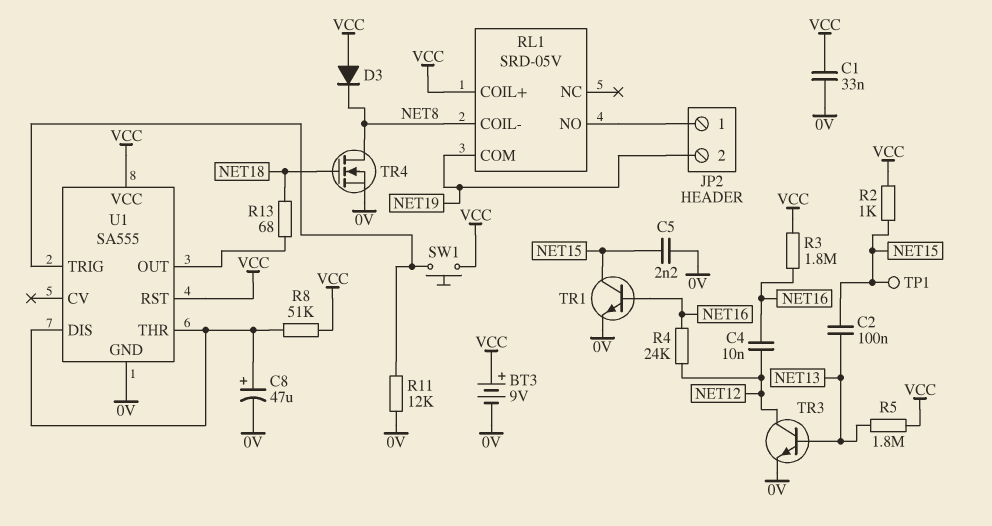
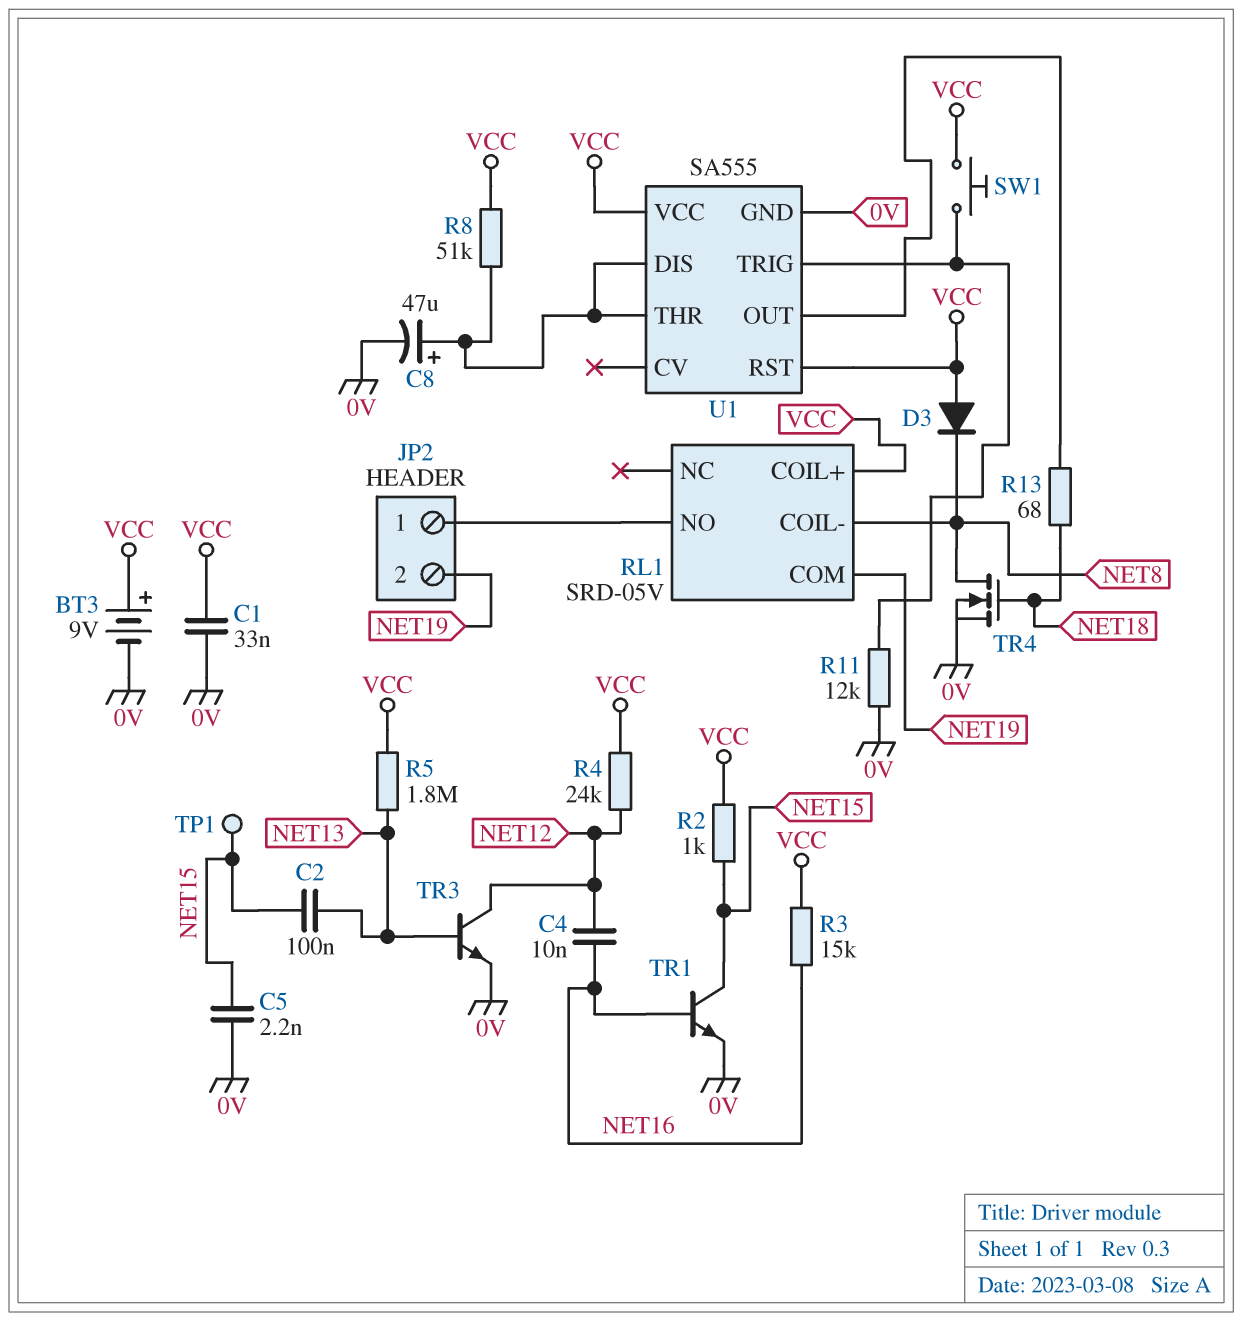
R3: 1.8M (NET16, VCC) -> 15k (NET16, VCC)
R4: 24k (NET12, NET16) -> 24k (NET12, VCC)

